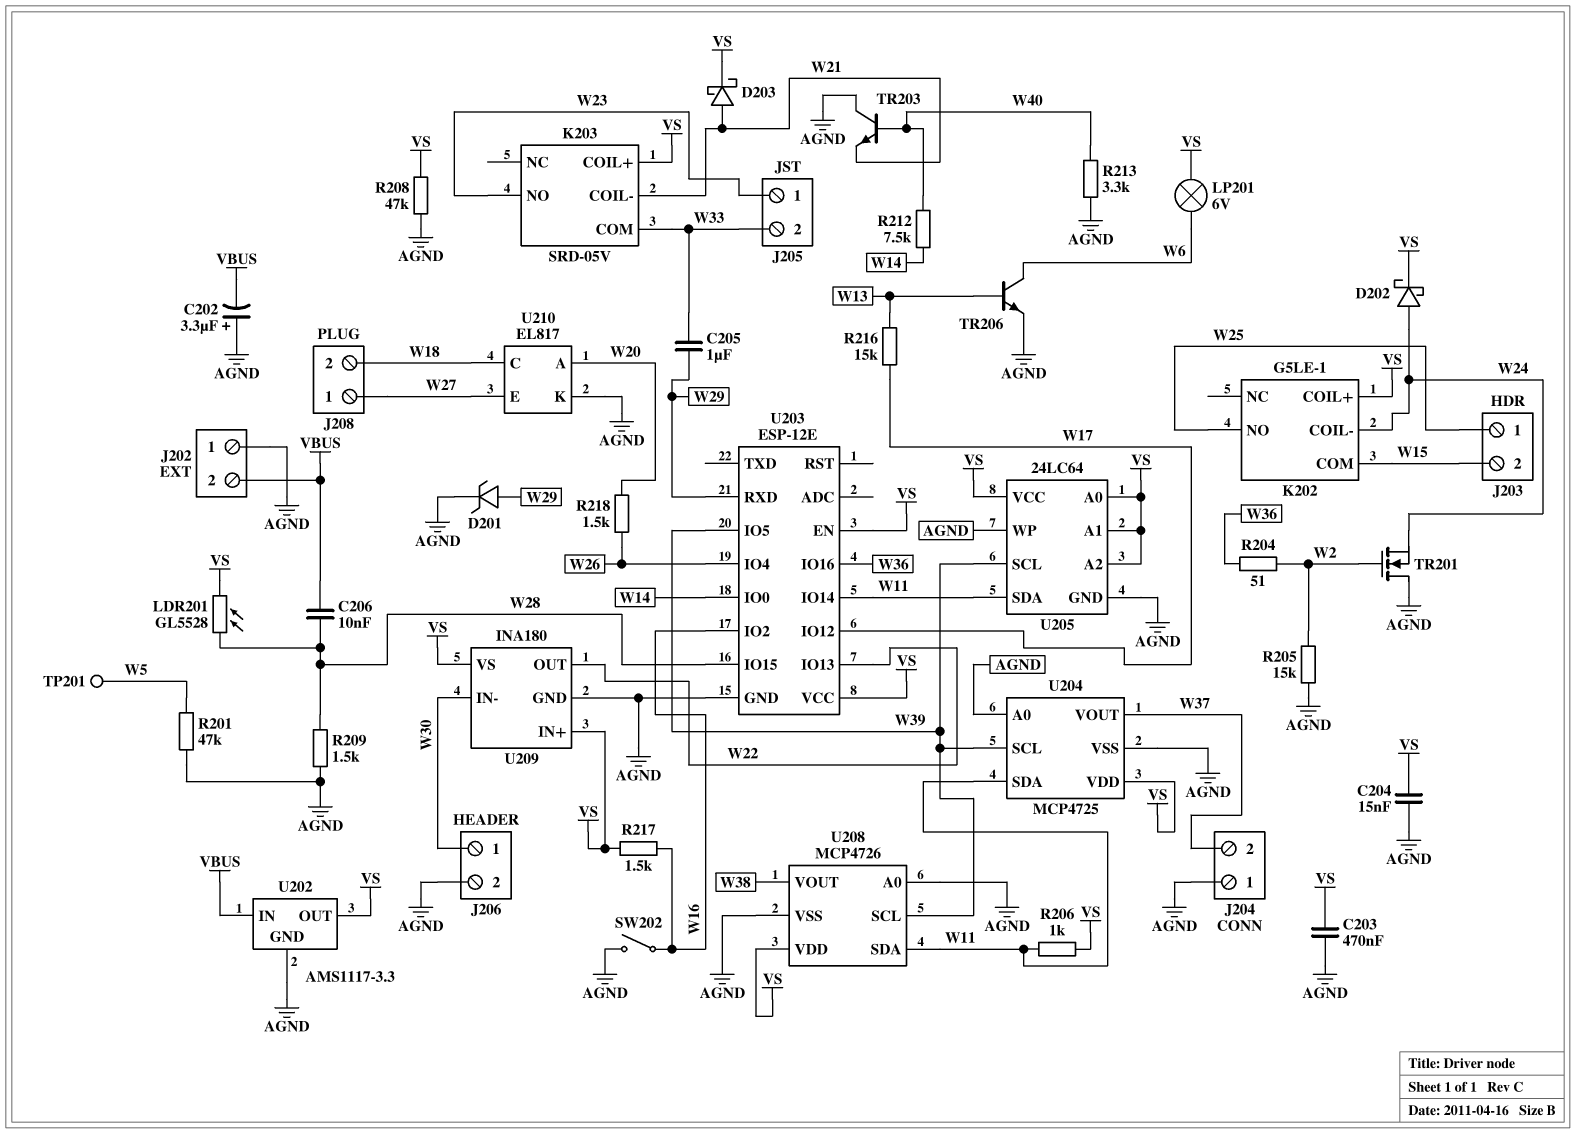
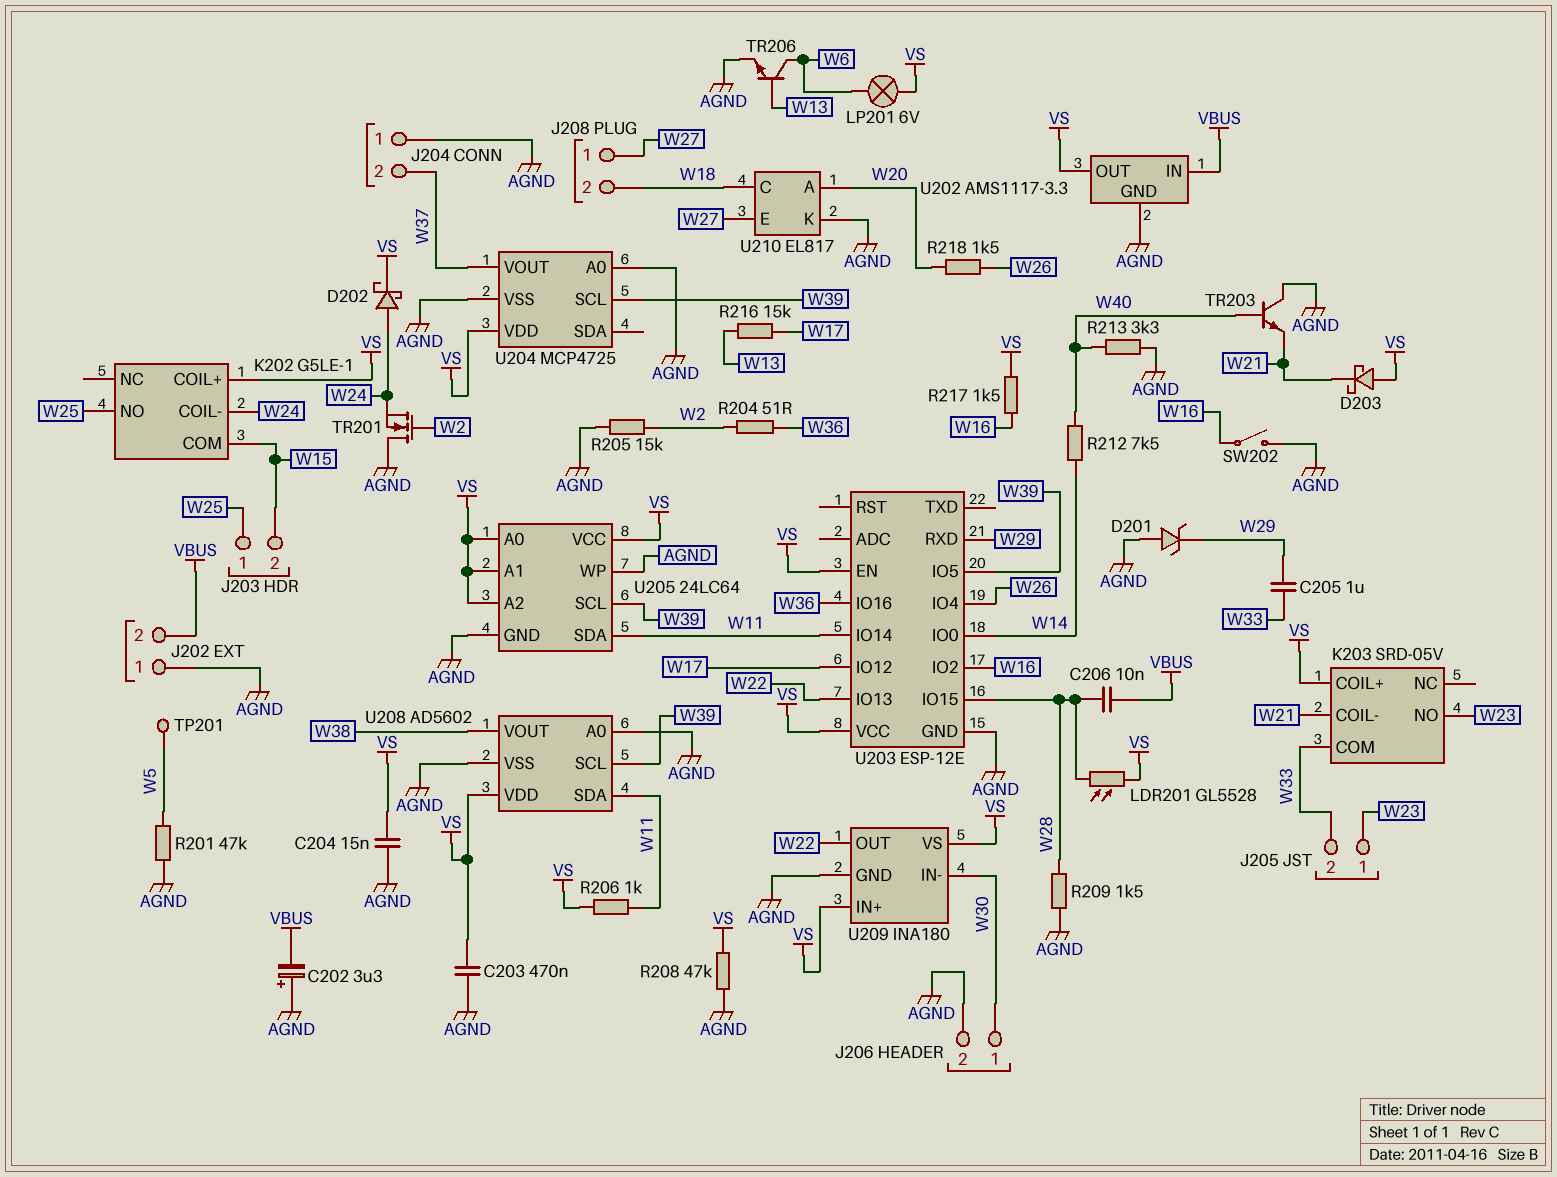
D201: zener (A W29, K AGND) -> zener (A AGND, K W29)
D203: schottky (A W21, K VS) -> schottky (A VS, K W21)
U204 pin SDA: W11 -> none
U208: MCP4726 -> AD5602

